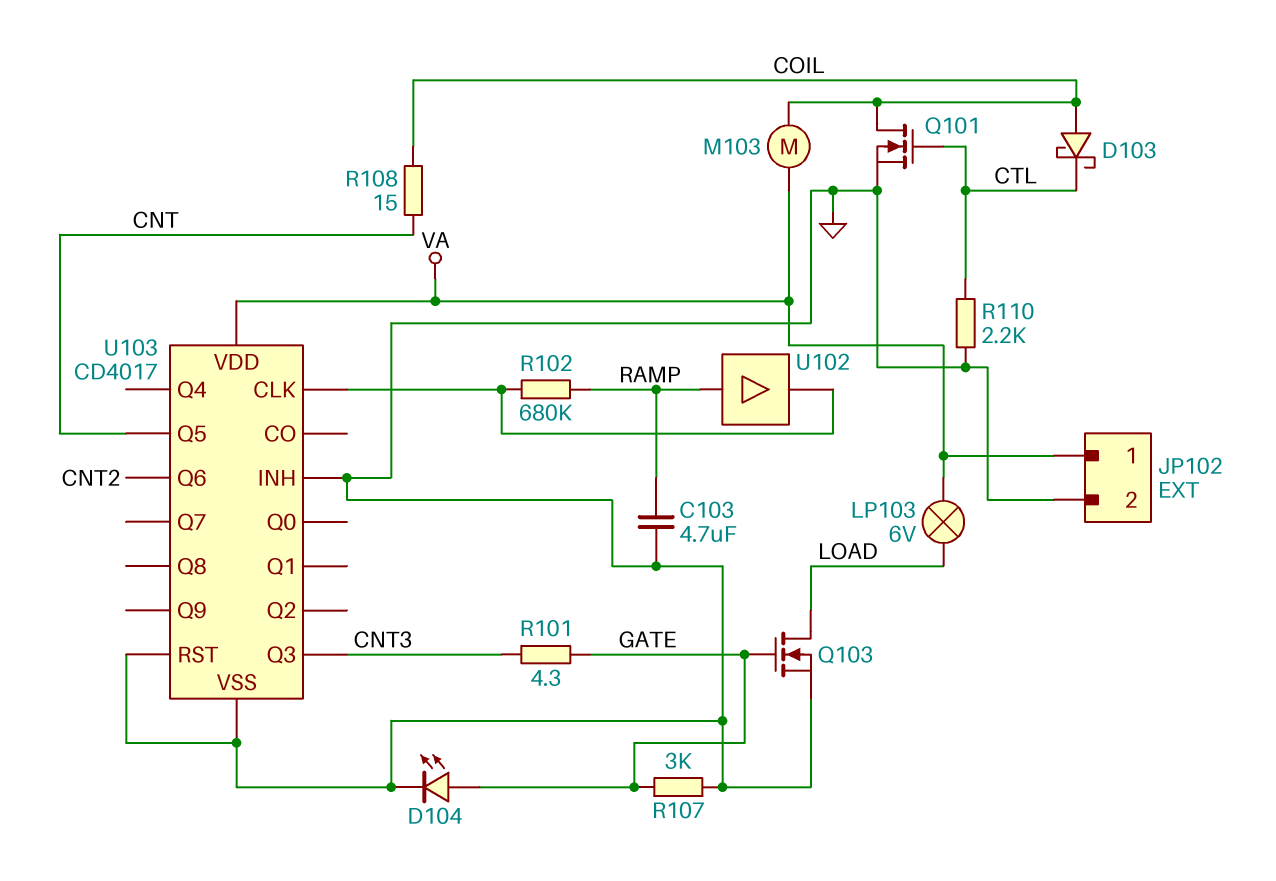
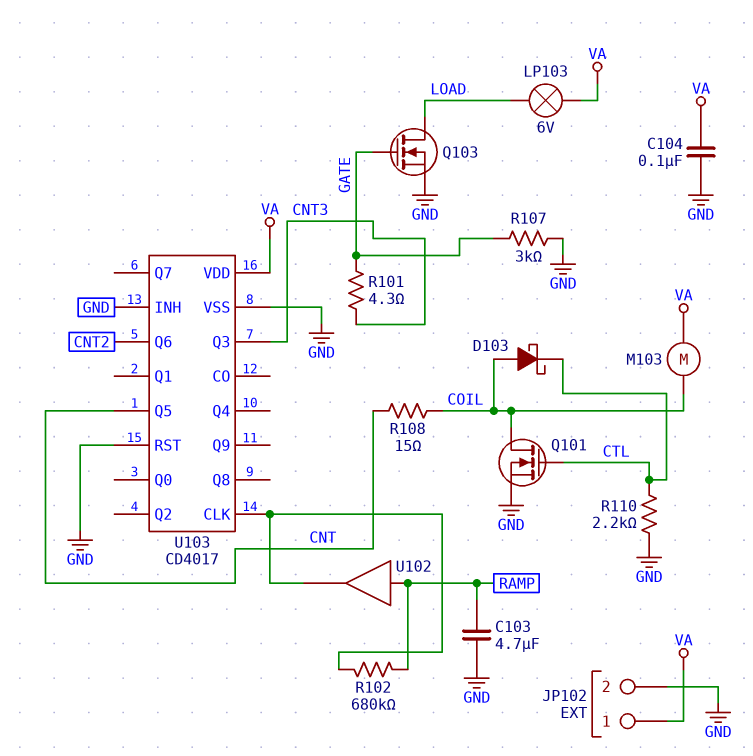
C104: none -> 100nF (GND, VA)
D104: LED (A GATE, K GND) -> none

